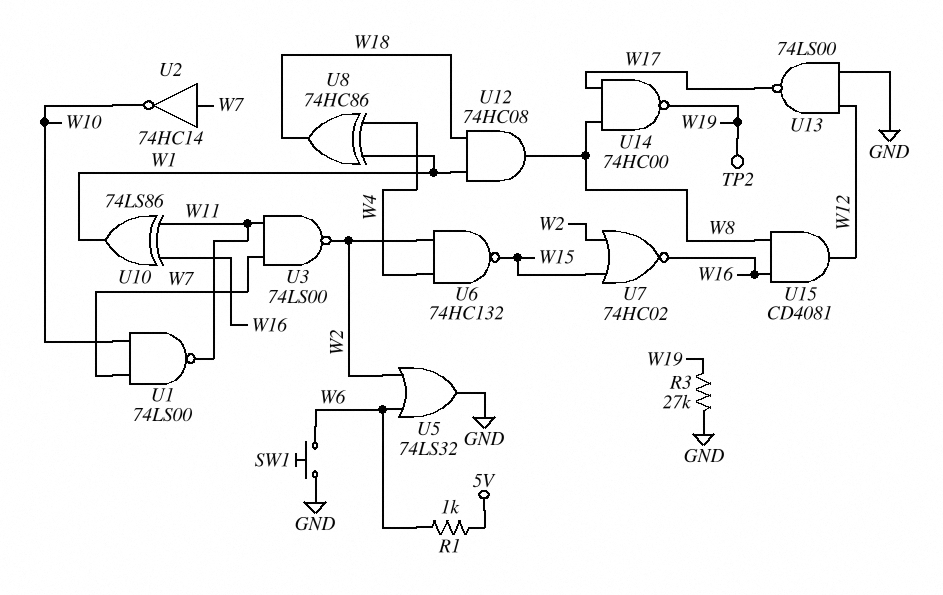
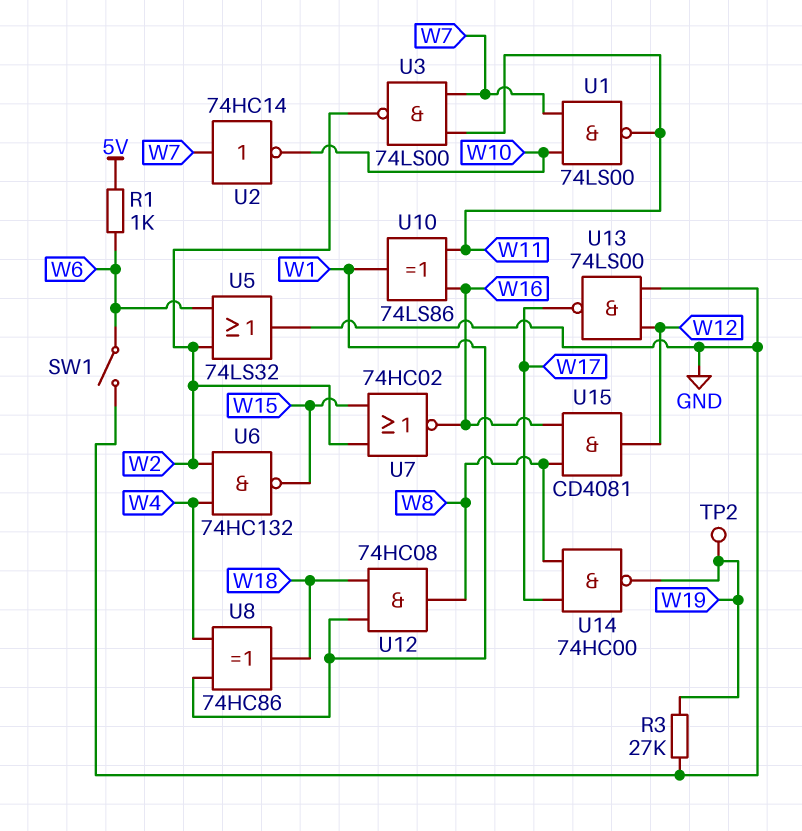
SW1: button (GND, W6) -> switch (GND, W6)

